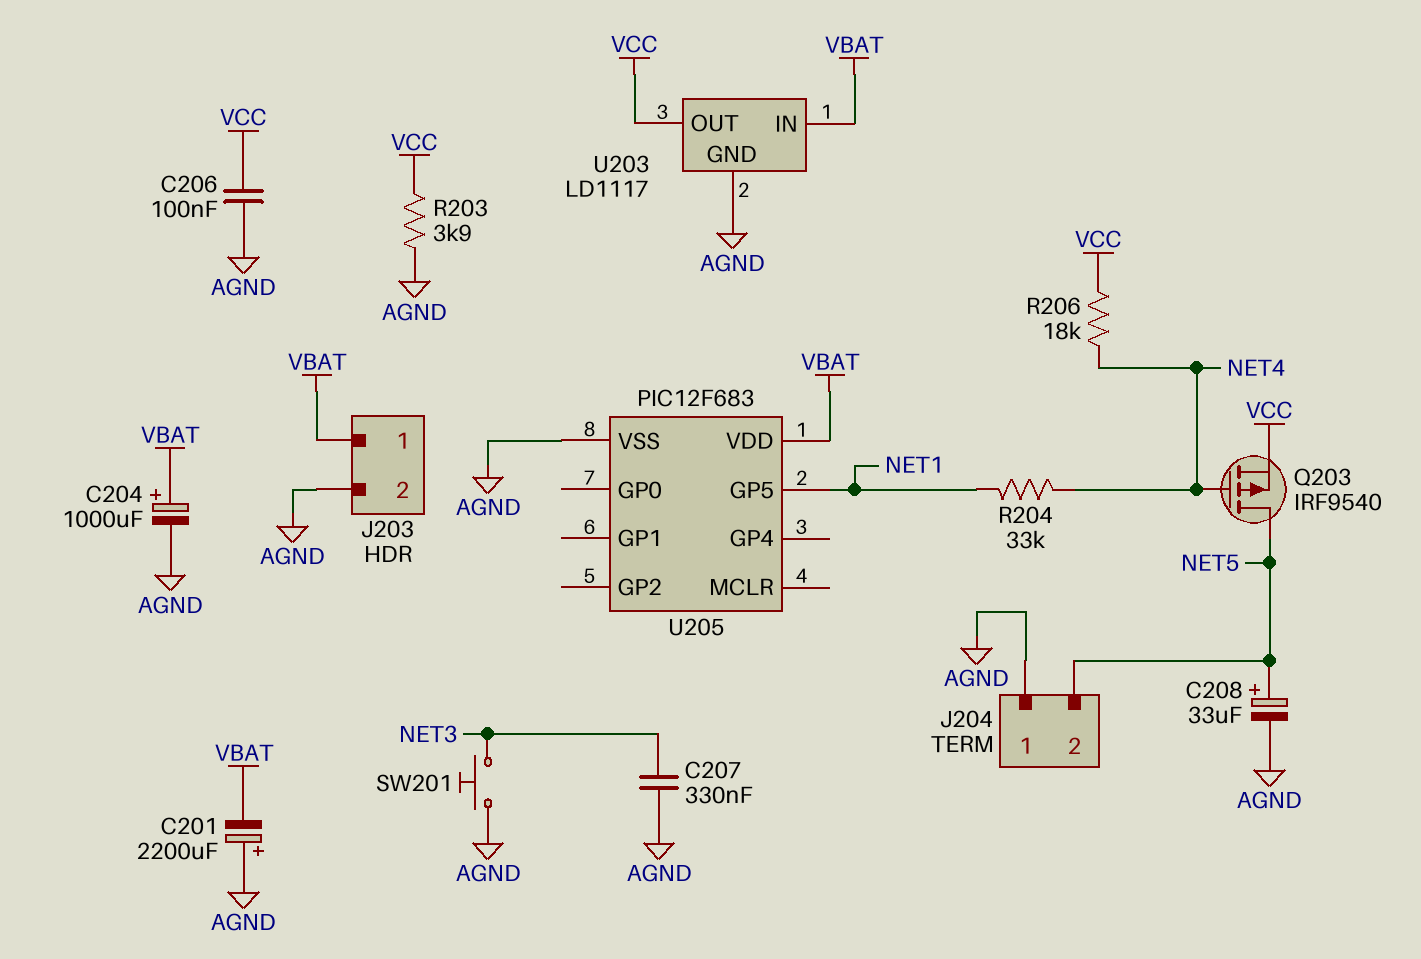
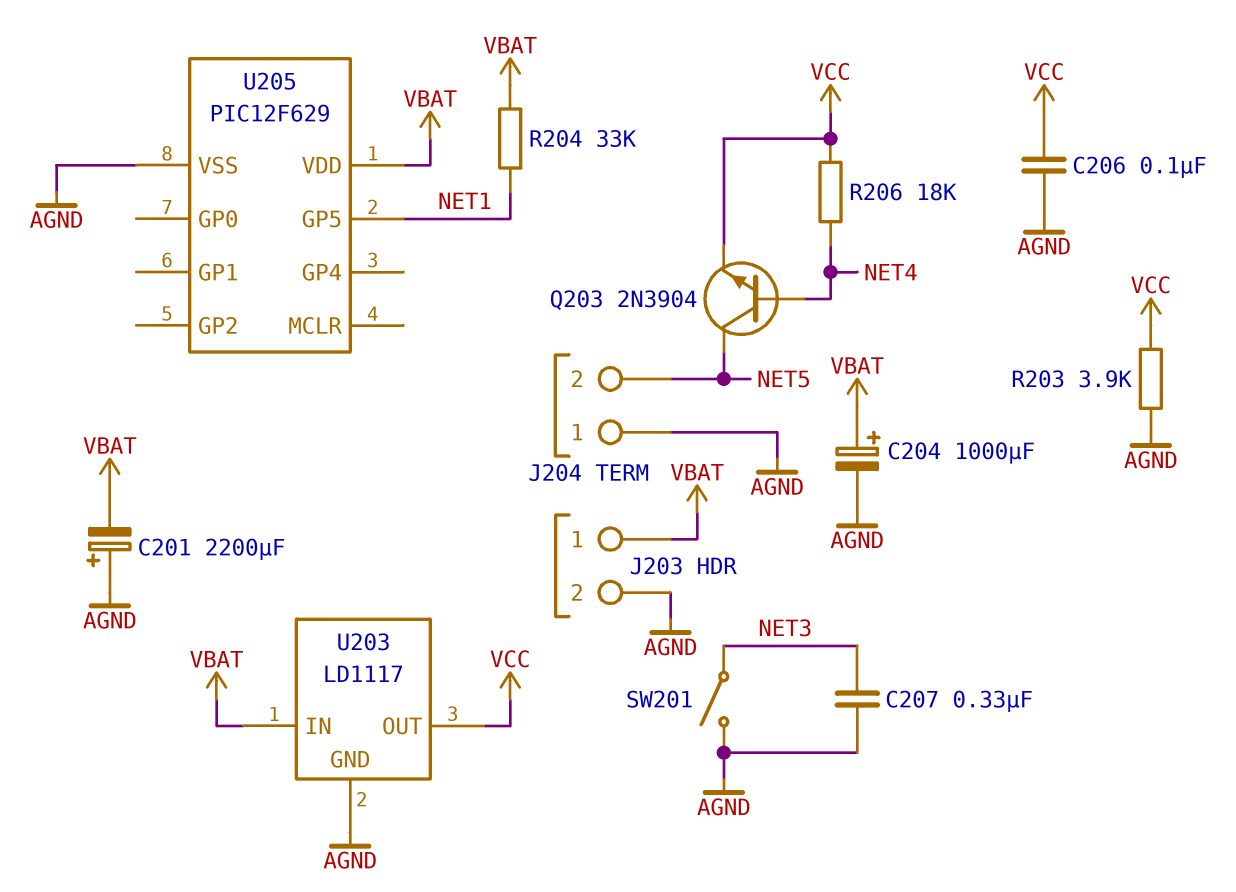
C208: 33uF (plus NET5, minus AGND) -> none
Q203: PMOS IRF9540 (G NET4, D NET5, S VCC) -> NPN 2N3904 (B NET4, C NET5, E VCC)
R204: 33k (NET1, NET4) -> 33k (NET1, VBAT)
SW201: button (AGND, NET3) -> switch (AGND, NET3)
U205: PIC12F683 -> PIC12F629

